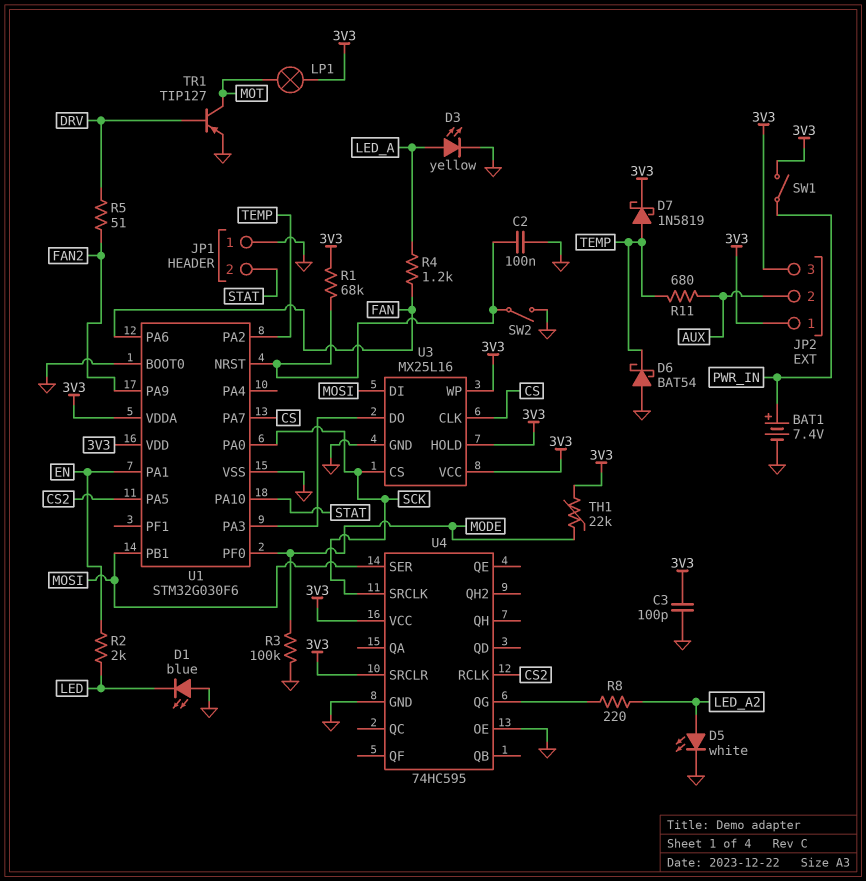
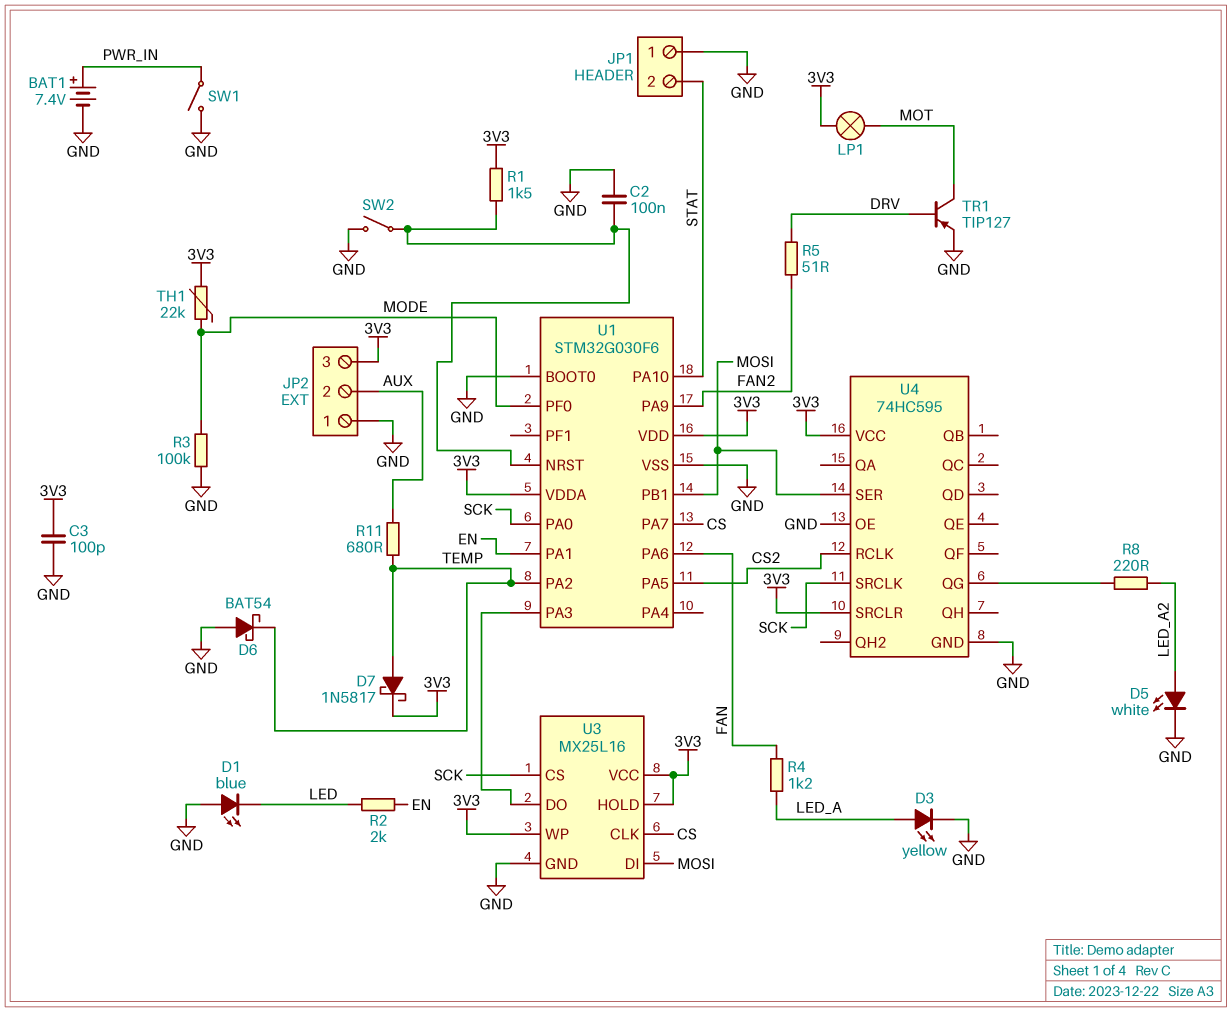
D7: schottky 1N5819 (A TEMP, K 3V3) -> schottky 1N5817 (A TEMP, K 3V3)
JP2 pin 1: 3V3 -> GND
R1: 68k (3V3, U1/NRST) -> 1.5k (3V3, U1/NRST)
SW1: switch (3V3, PWR_IN) -> switch (GND, PWR_IN)

